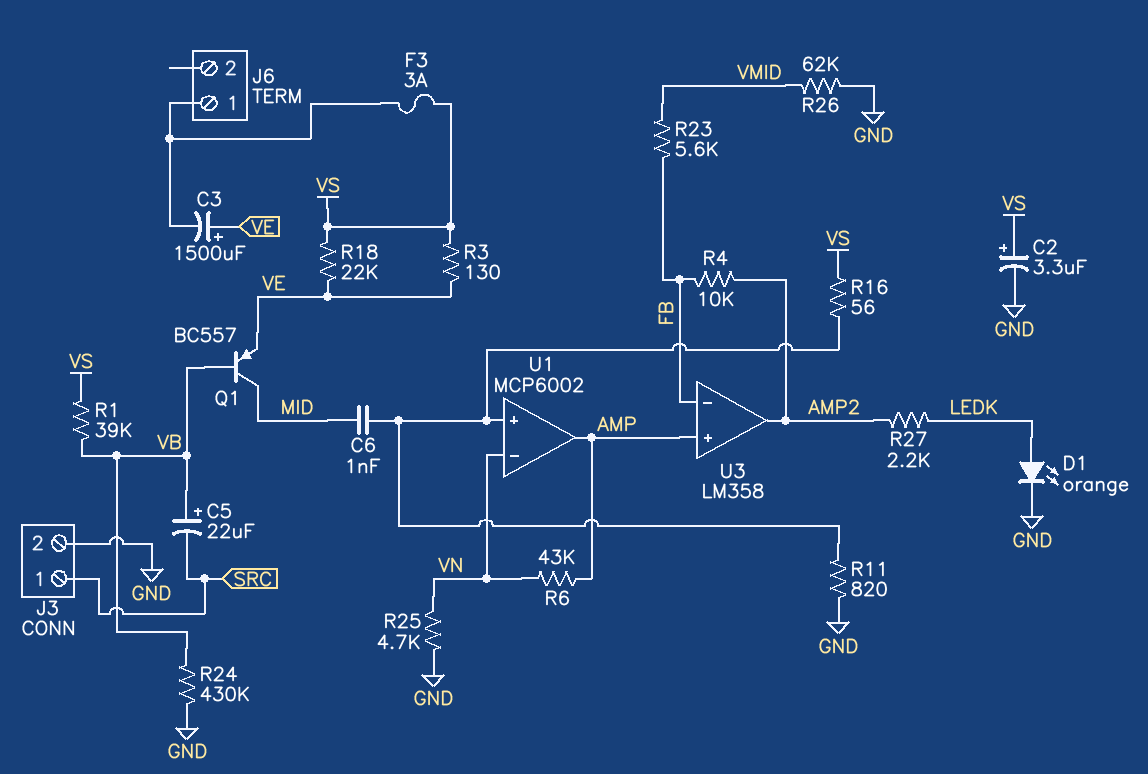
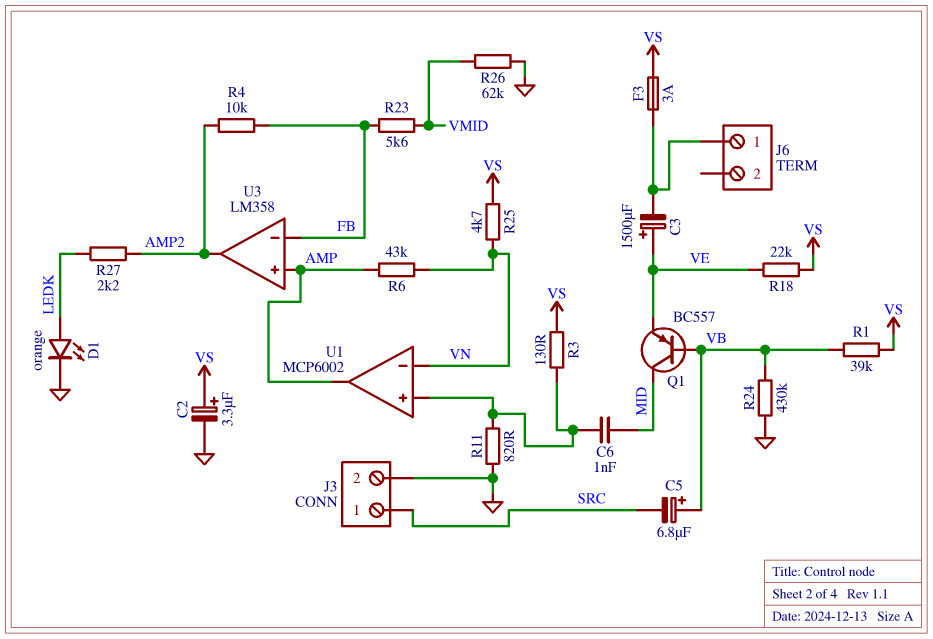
C5: 22uF (plus VB, minus SRC) -> 6.8uF (plus VB, minus SRC)
R3: 130 (VE, VS) -> 130 (U1/in+, VS)
R16: 56 (U1/in+, VS) -> none
R25: 4.7k (GND, VN) -> 4.7k (VN, VS)

